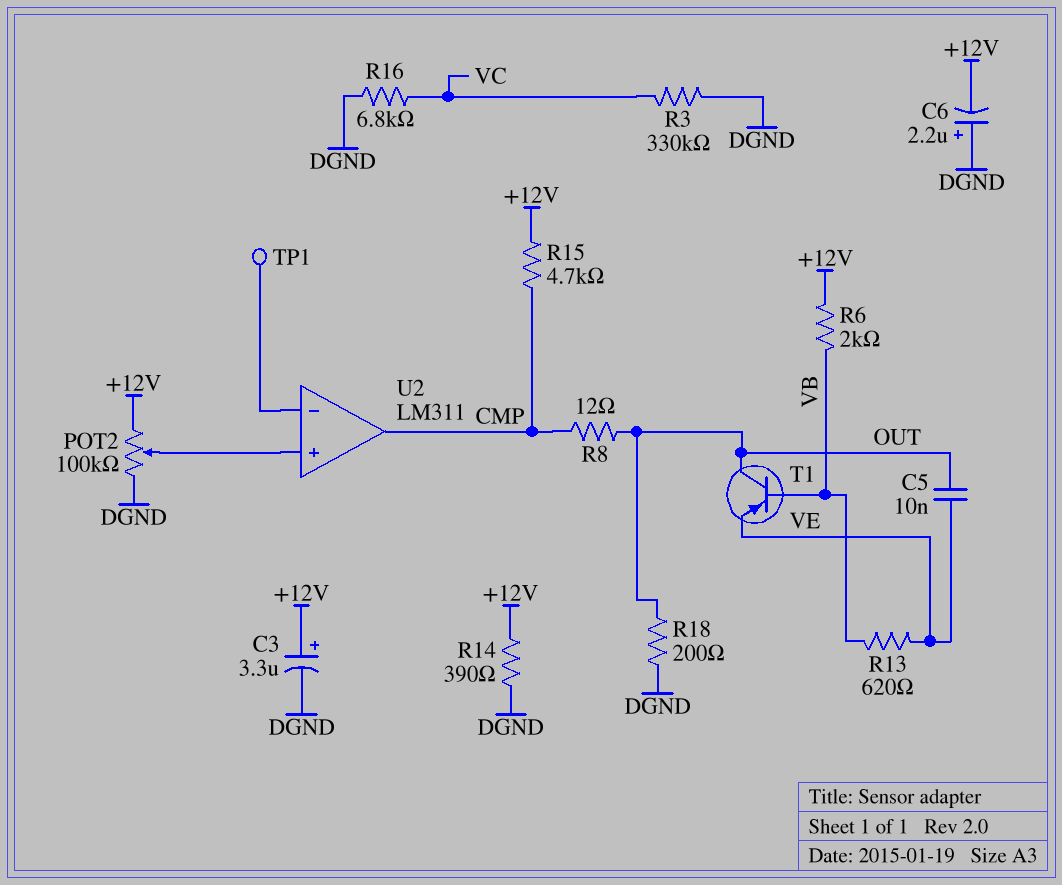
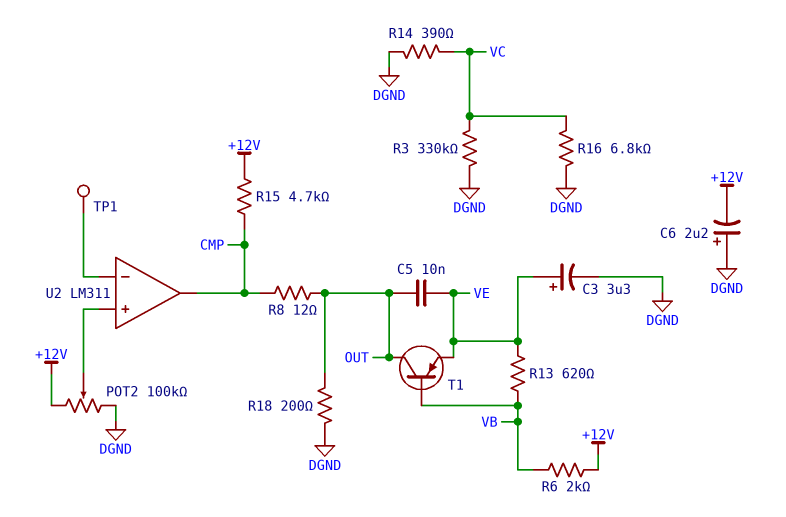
C3: 3.3uF (plus +12V, minus DGND) -> 3.3uF (plus VE, minus DGND)
R14: 390 (+12V, DGND) -> 390 (DGND, VC)

